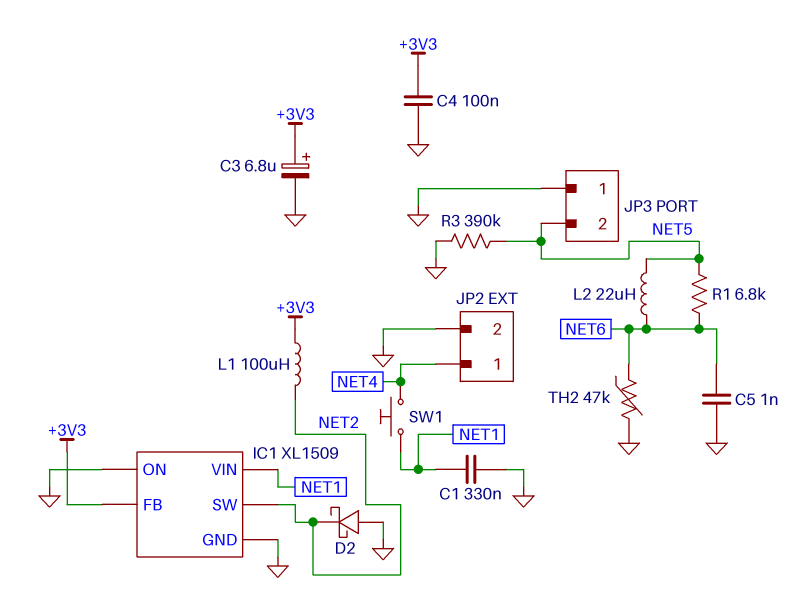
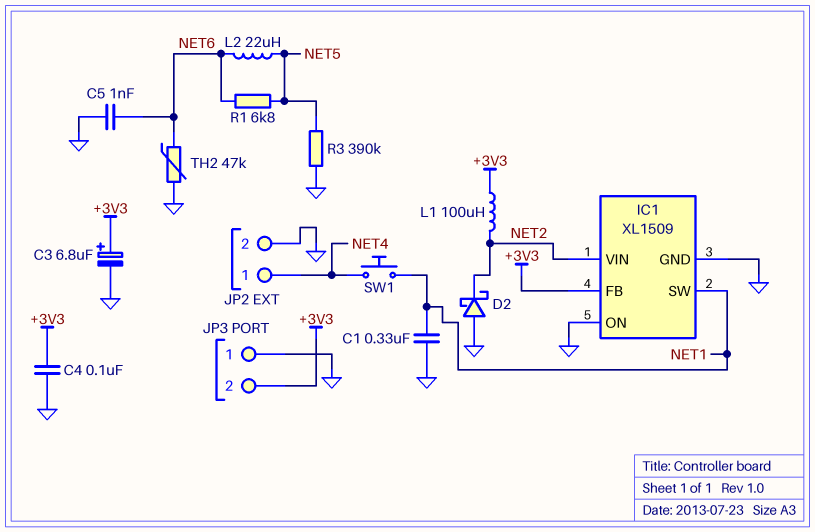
IC1 pin SW: NET2 -> NET1
IC1 pin VIN: NET1 -> NET2
JP3 pin 2: NET5 -> +3V3

